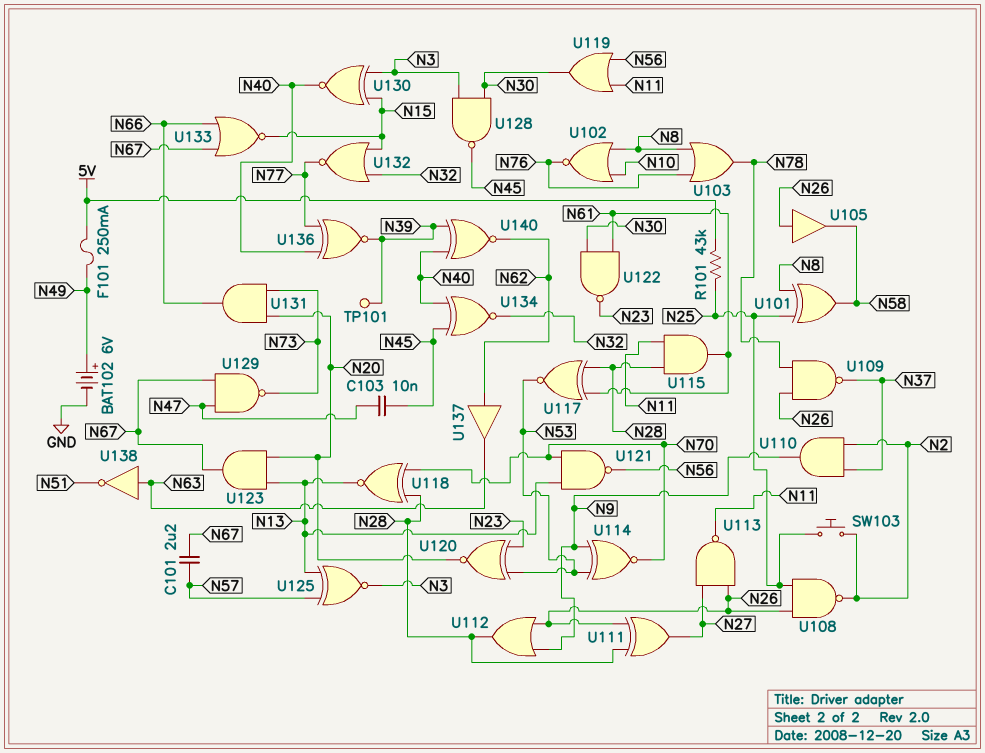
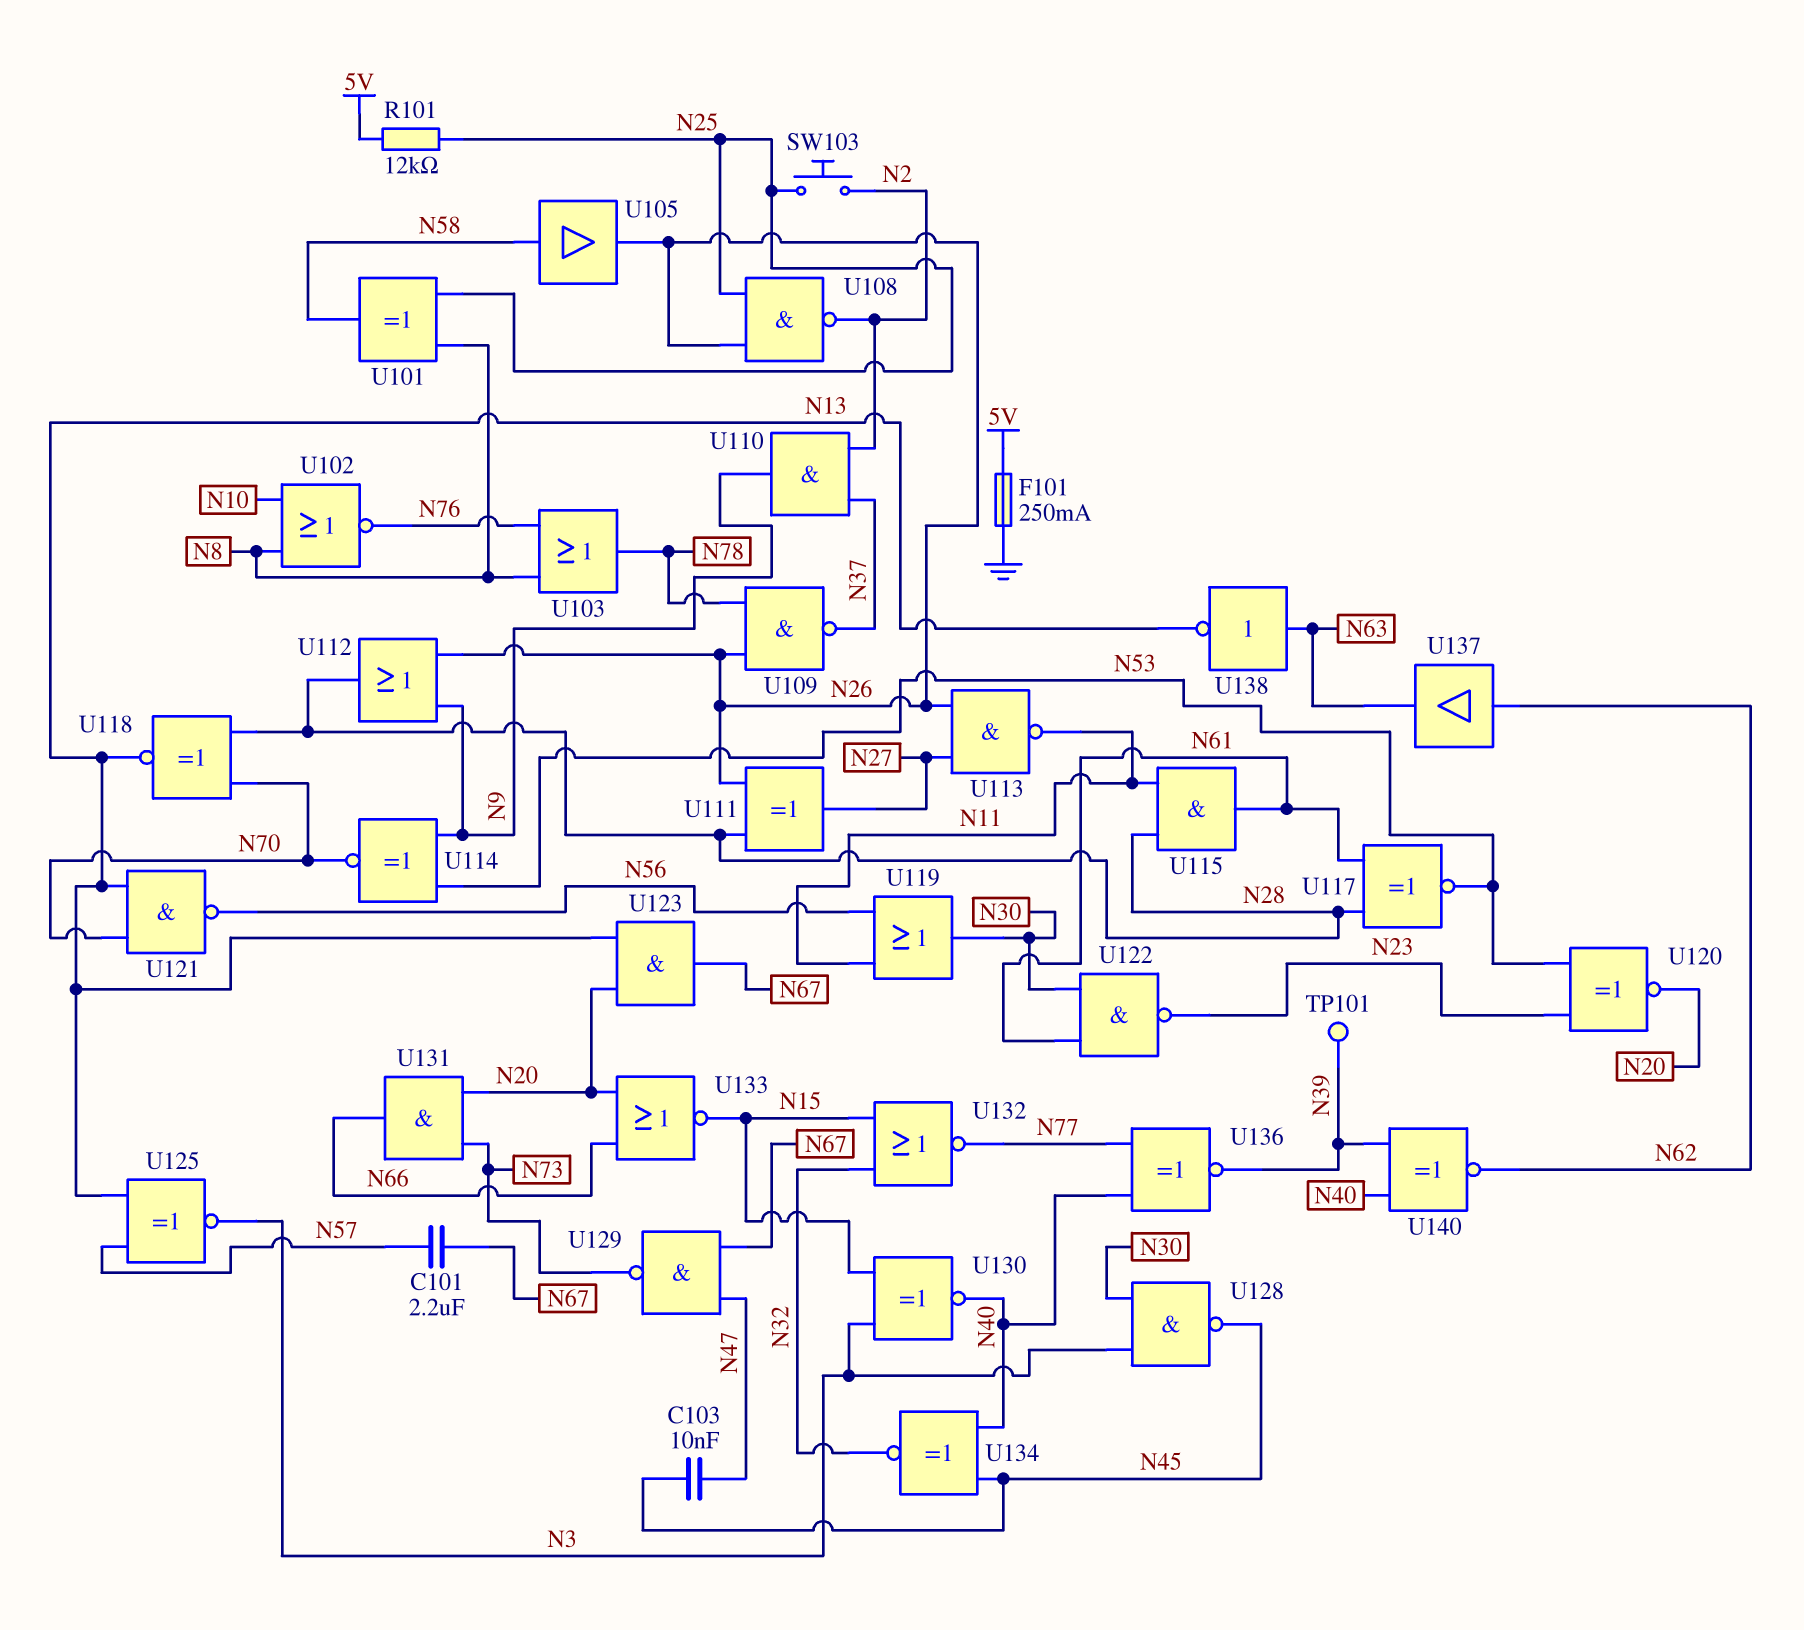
BAT102: 6V (plus N49, minus GND) -> none
F101: 250mA (5V, N49) -> 250mA (5V, GND)
R101: 43k (5V, N25) -> 12k (5V, N25)
U105: buffer (in N26, out N58) -> buffer (in N58, out N26)
U133: NOR (in N66, in N67, out N15) -> NOR (in N20, in N66, out N15)
U138: NOT (in N63, out N51) -> NOT (in N63, out N13)

